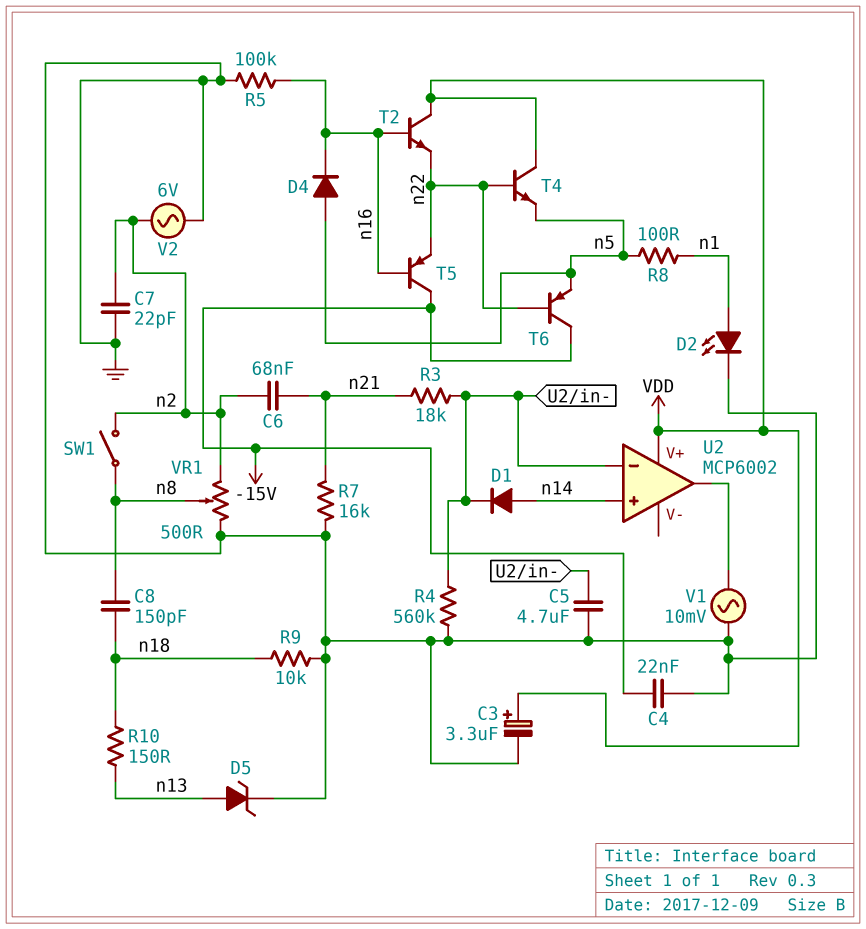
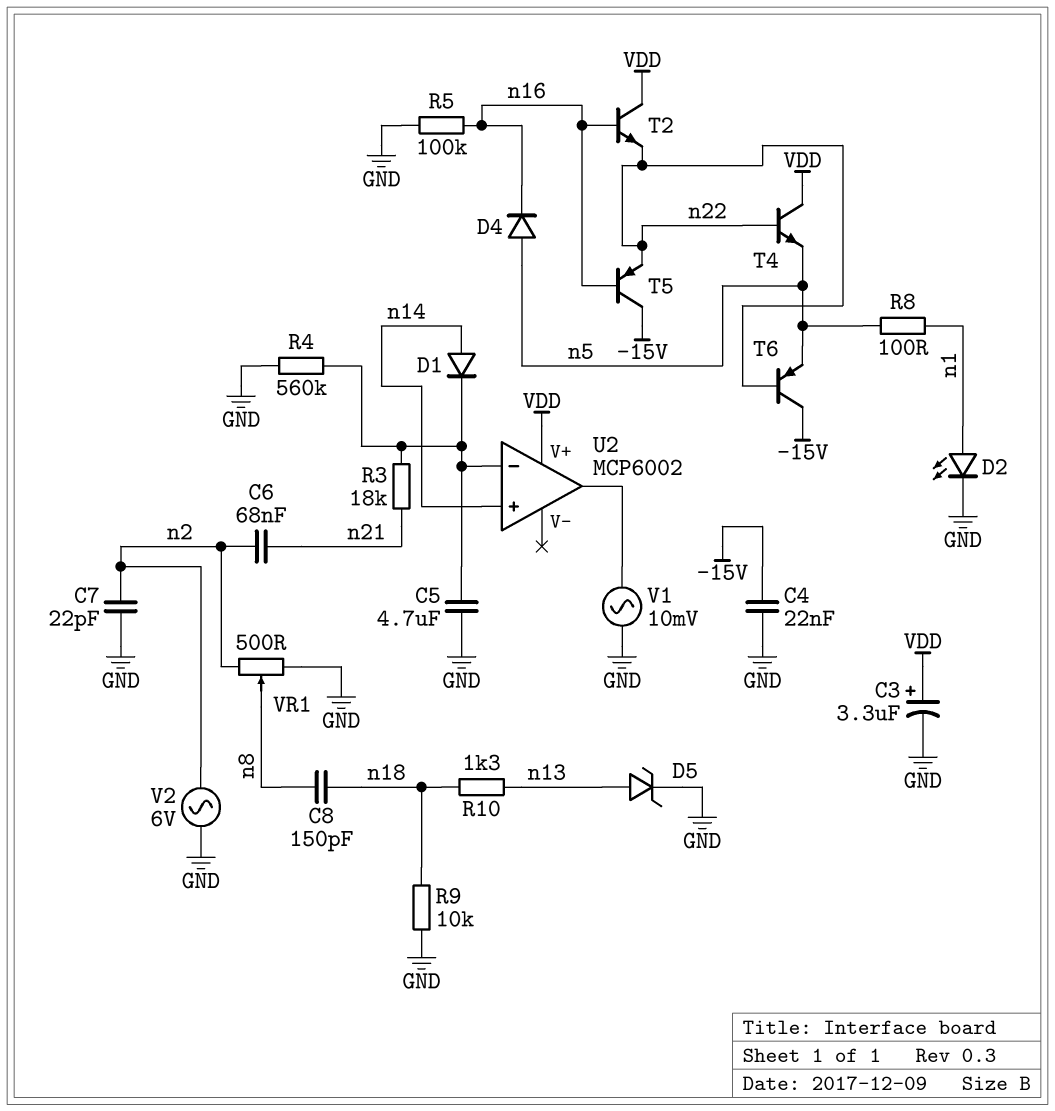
R7: 16k (GND, n21) -> none
R10: 150 (n13, n18) -> 1.3k (n13, n18)
SW1: switch (n2, n8) -> none

